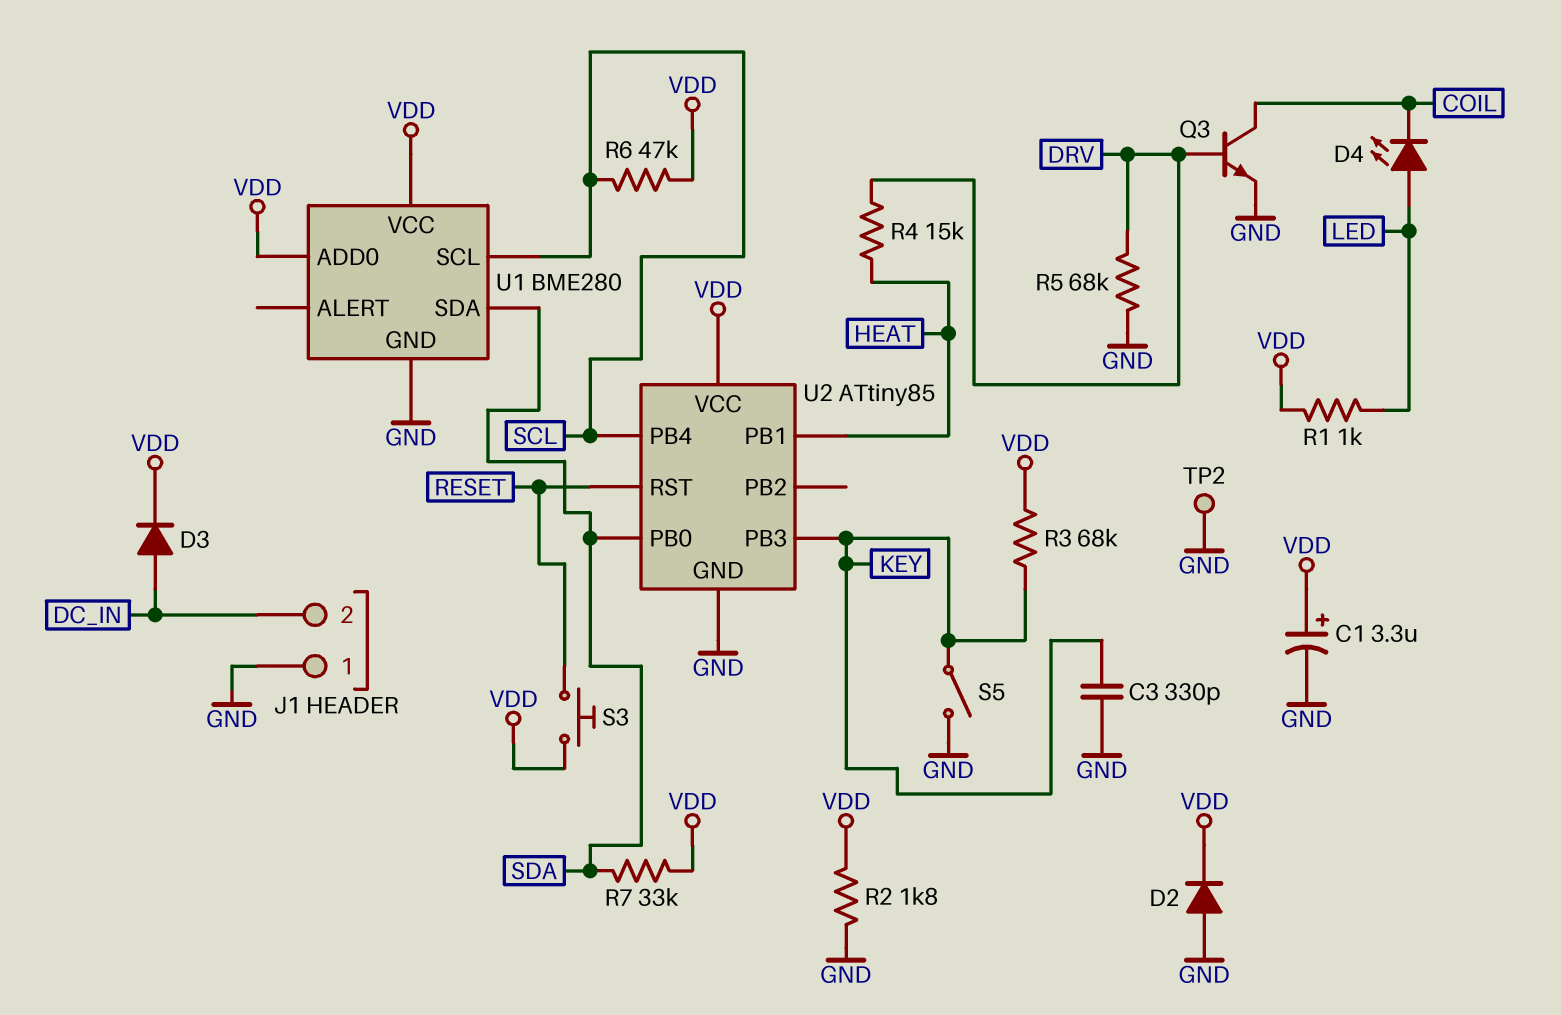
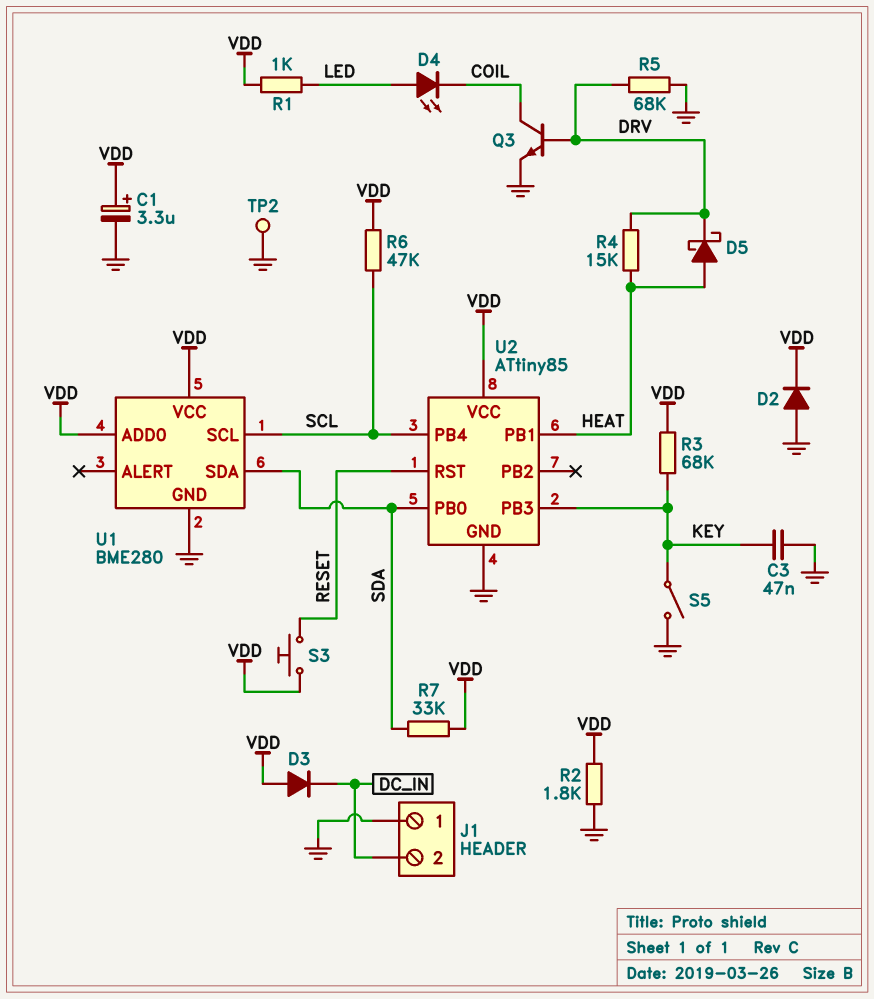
C3: 330pF (GND, KEY) -> 47nF (GND, KEY)
D3: diode (A DC_IN, K VDD) -> diode (A VDD, K DC_IN)
D5: none -> schottky (A HEAT, K DRV)

